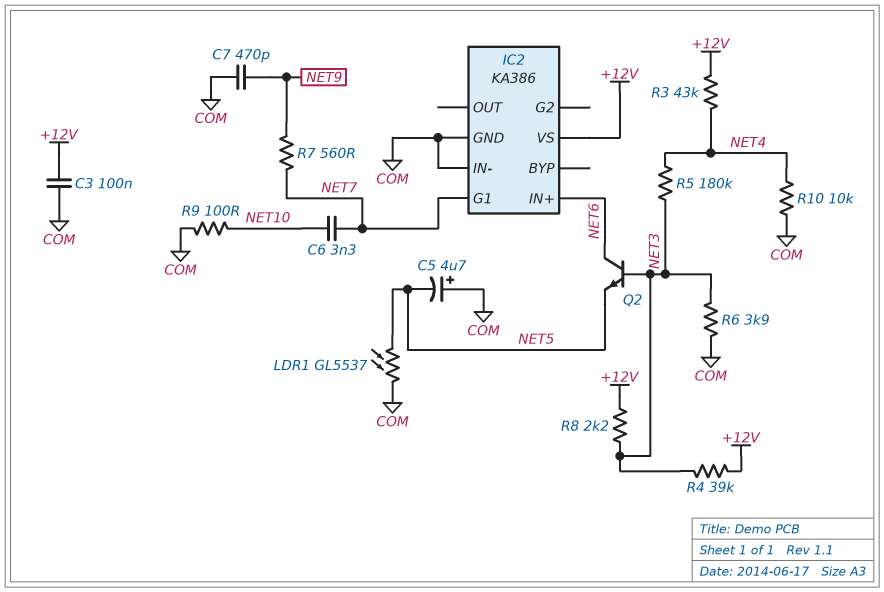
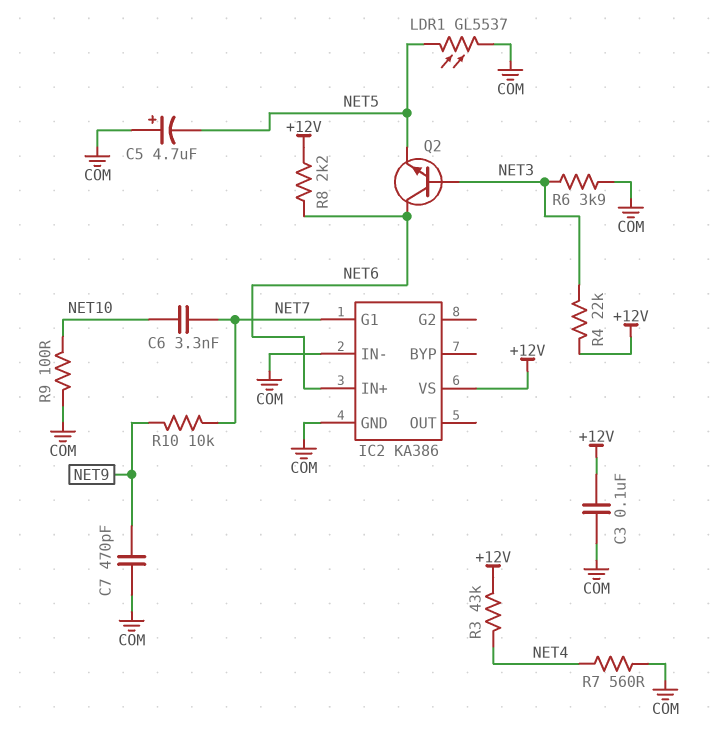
R4: 39k (+12V, NET3) -> 22k (+12V, NET3)
R5: 180k (NET3, NET4) -> none
R7: 560 (NET7, NET9) -> 560 (COM, NET4)
R8: 2.2k (+12V, NET3) -> 2.2k (+12V, NET6)
R10: 10k (COM, NET4) -> 10k (NET7, NET9)

